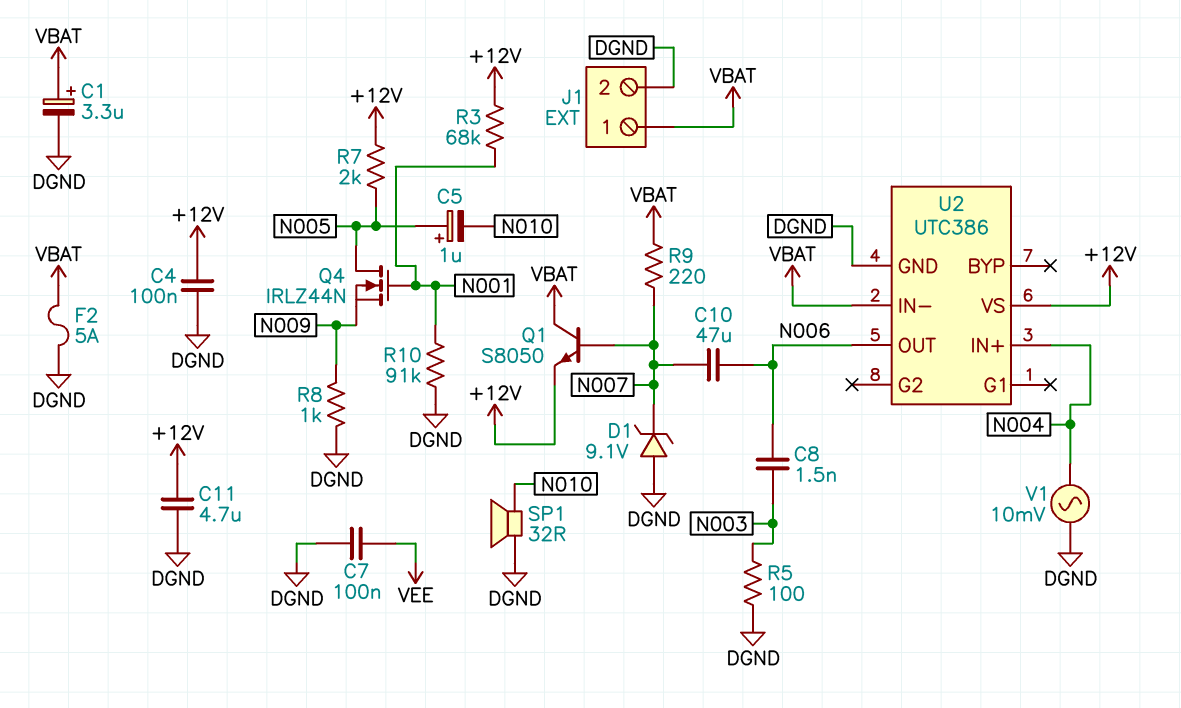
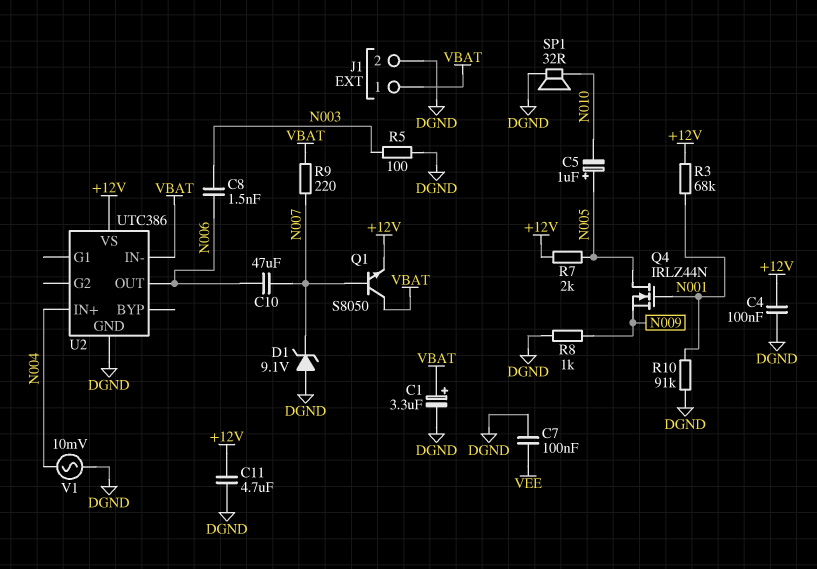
F2: 5A (DGND, VBAT) -> none

